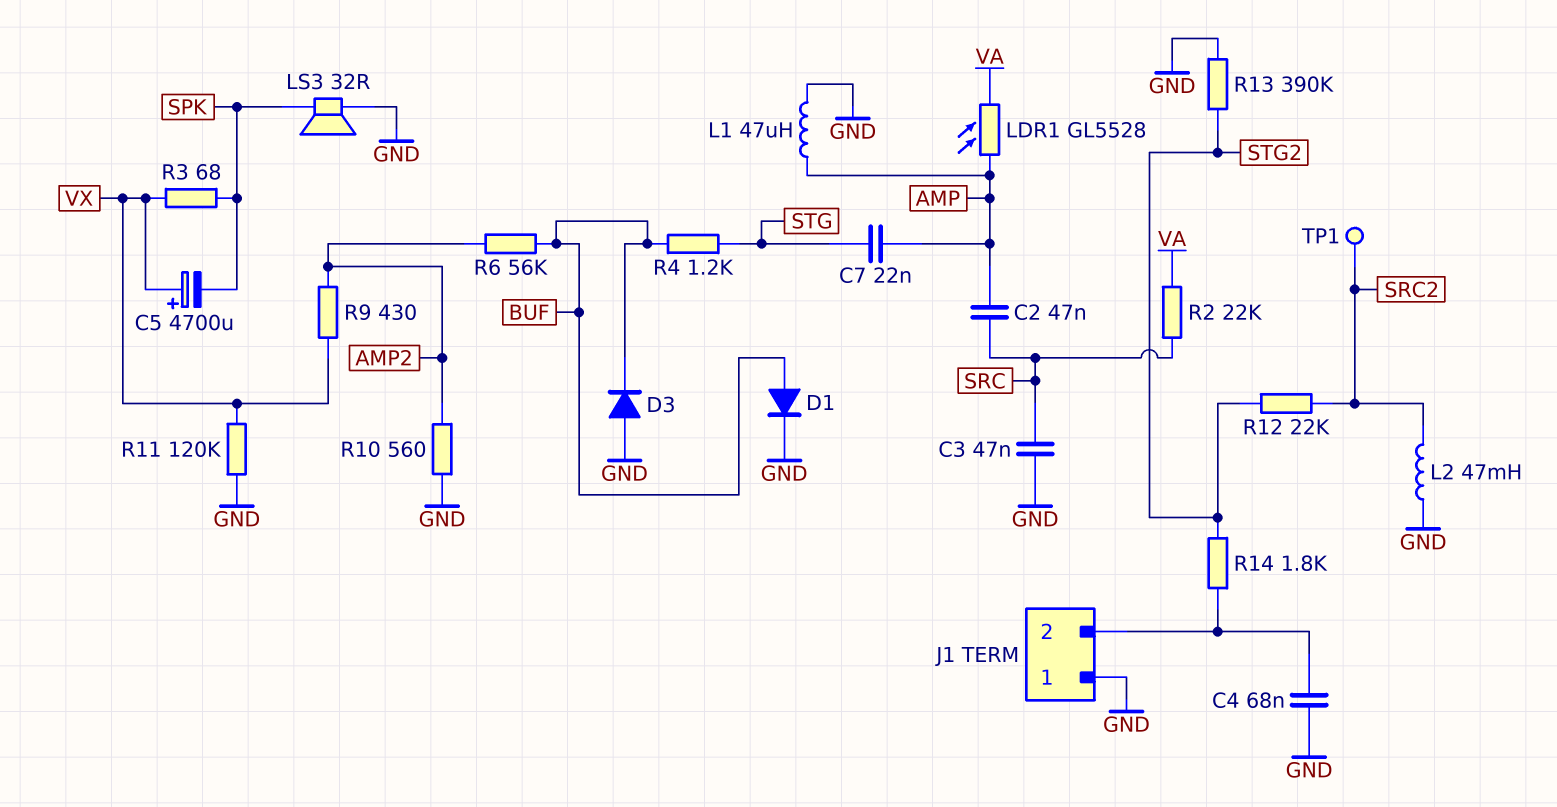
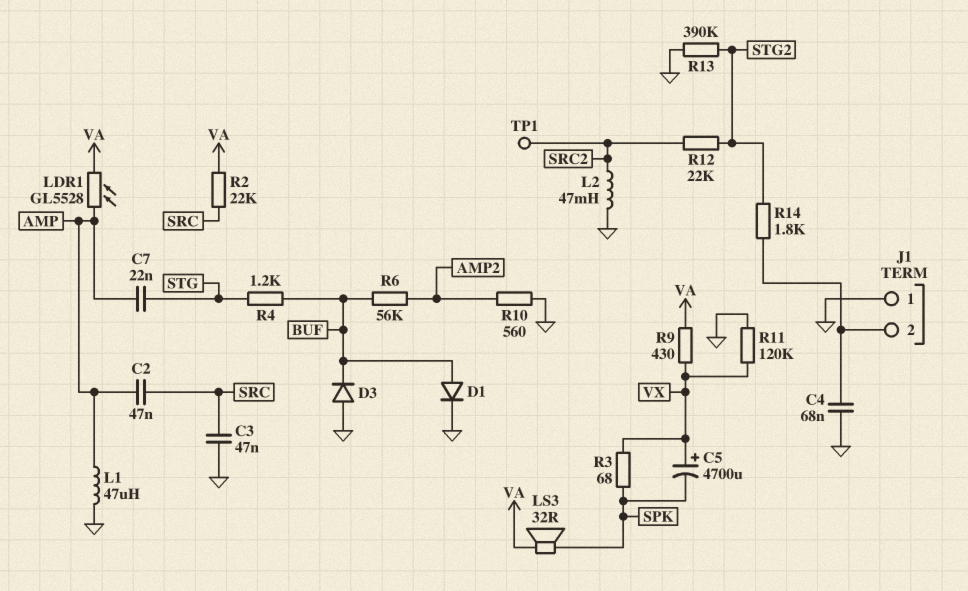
LS3: speaker 32R (GND, SPK) -> speaker 32R (SPK, VA)
R9: 430 (AMP2, VX) -> 430 (VA, VX)

